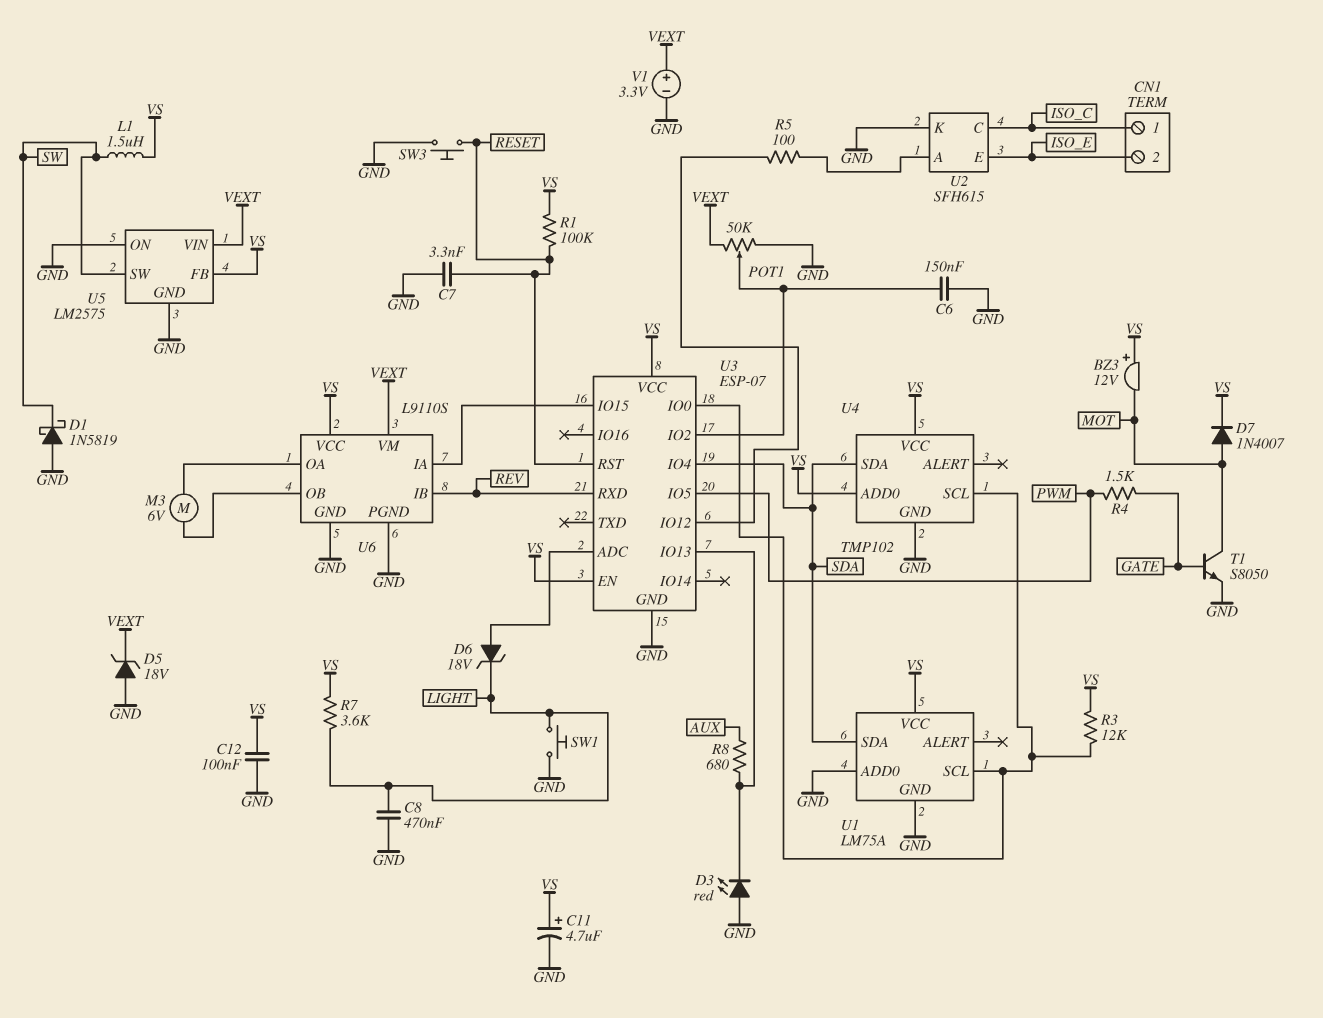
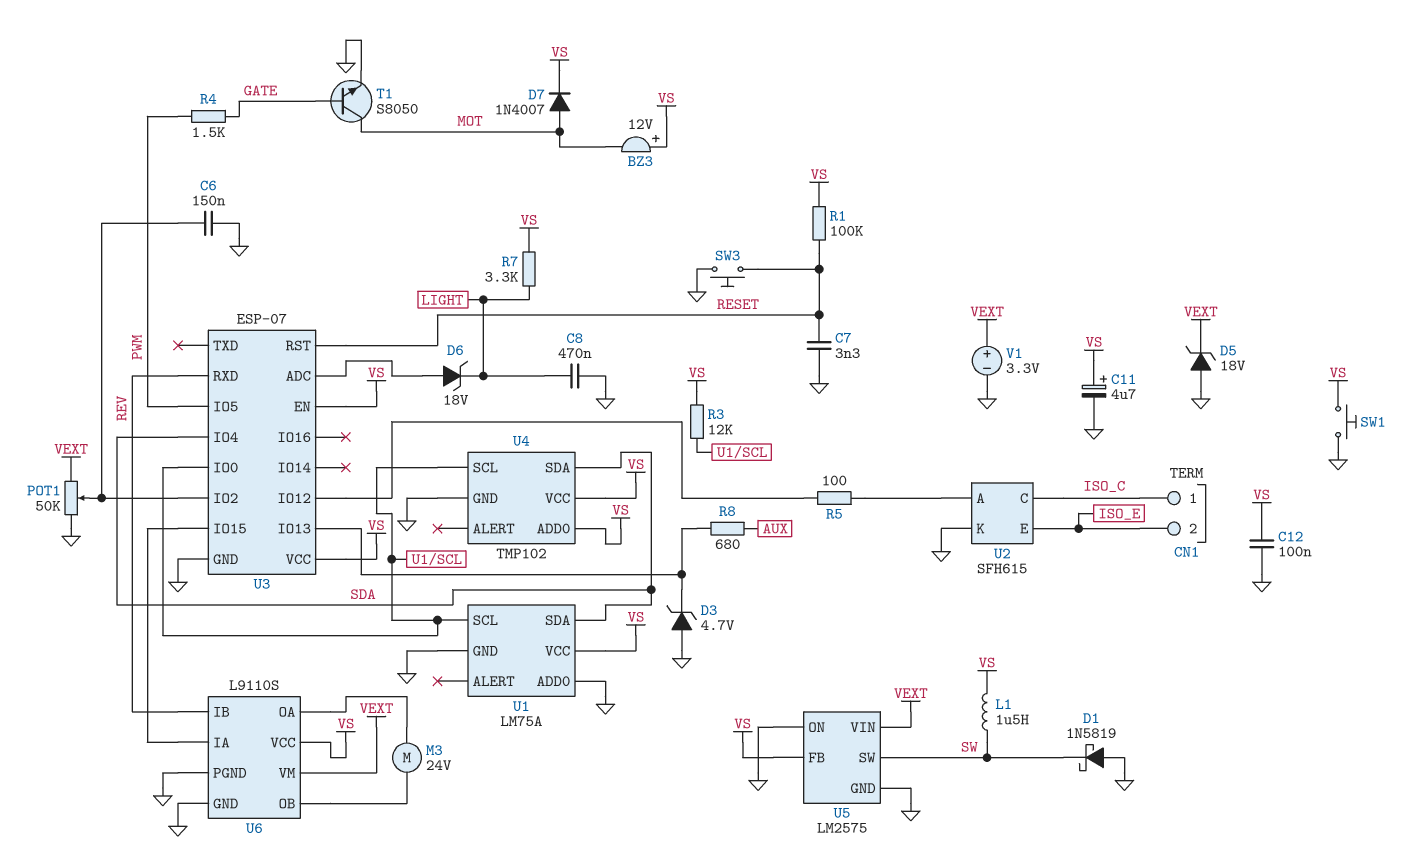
D3: LED red (A GND, K U3/IO13) -> zener 4.7V (A GND, K U3/IO13)
M3: motor 6V (U6/OA, U6/OB) -> motor 24V (U6/OA, U6/OB)
R7: 3.6k (LIGHT, VS) -> 3.3k (LIGHT, VS)
SW1: button (GND, LIGHT) -> button (GND, VS)

